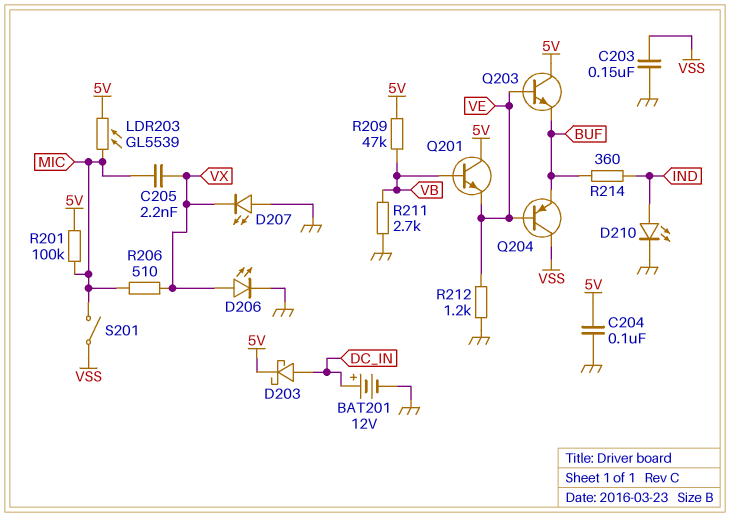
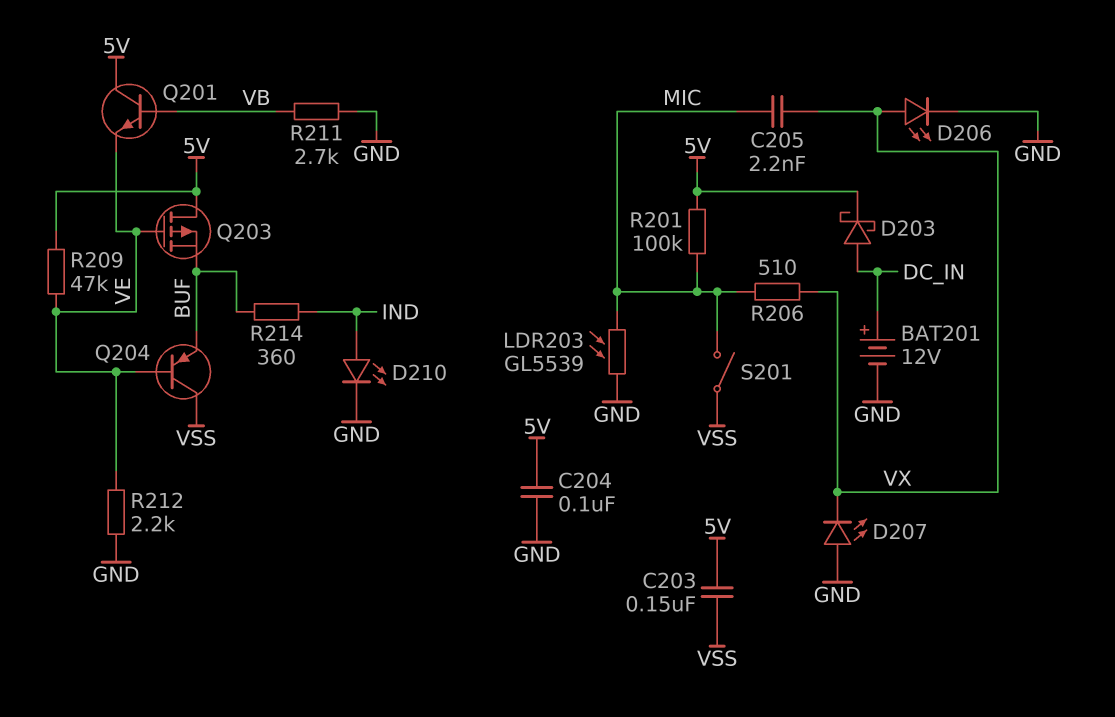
C203: 150nF (GND, VSS) -> 150nF (5V, VSS)
LDR203: GL5539 (5V, MIC) -> GL5539 (GND, MIC)
Q203: NPN (B VE, C 5V, E BUF) -> PMOS (G VE, D 5V, S BUF)
R209: 47k (5V, VB) -> 47k (5V, VE)
R212: 1.2k (GND, VE) -> 2.2k (GND, VE)

